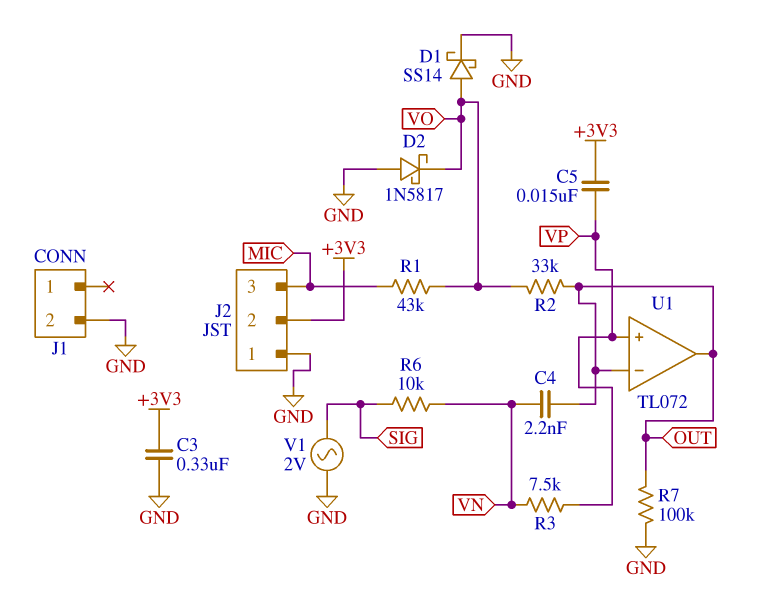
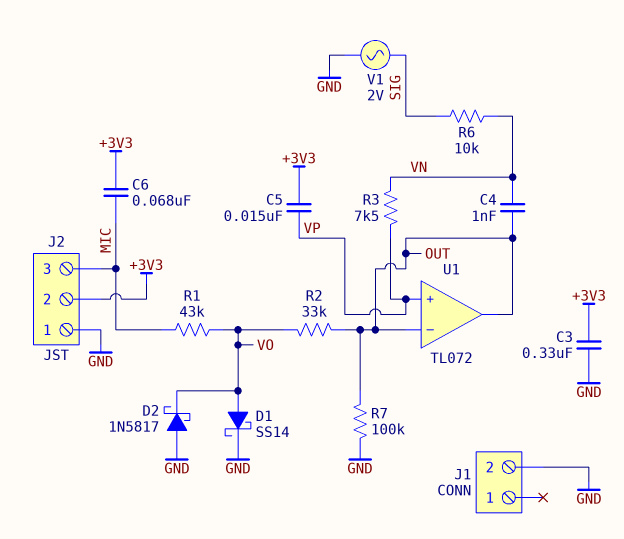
C4: 2.2nF (OUT, VN) -> 1nF (OUT, VN)
C6: none -> 68nF (+3V3, MIC)

